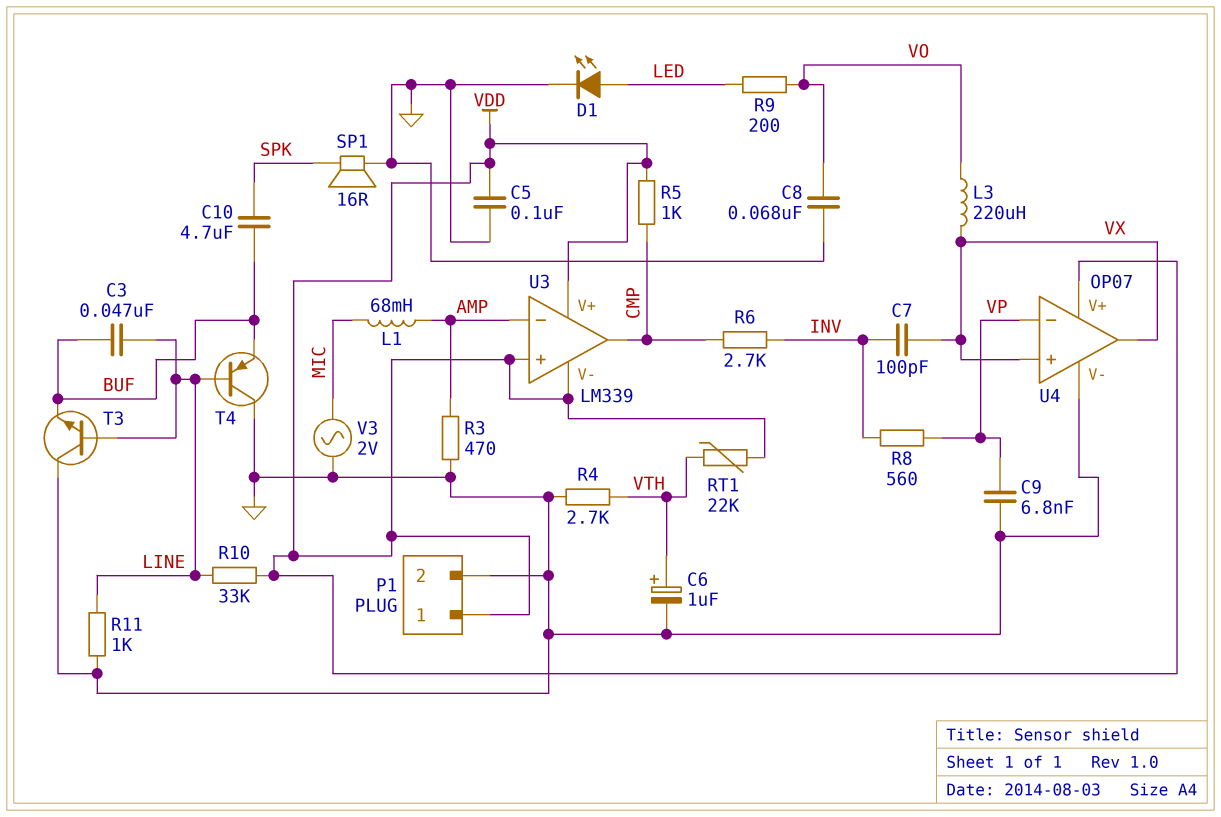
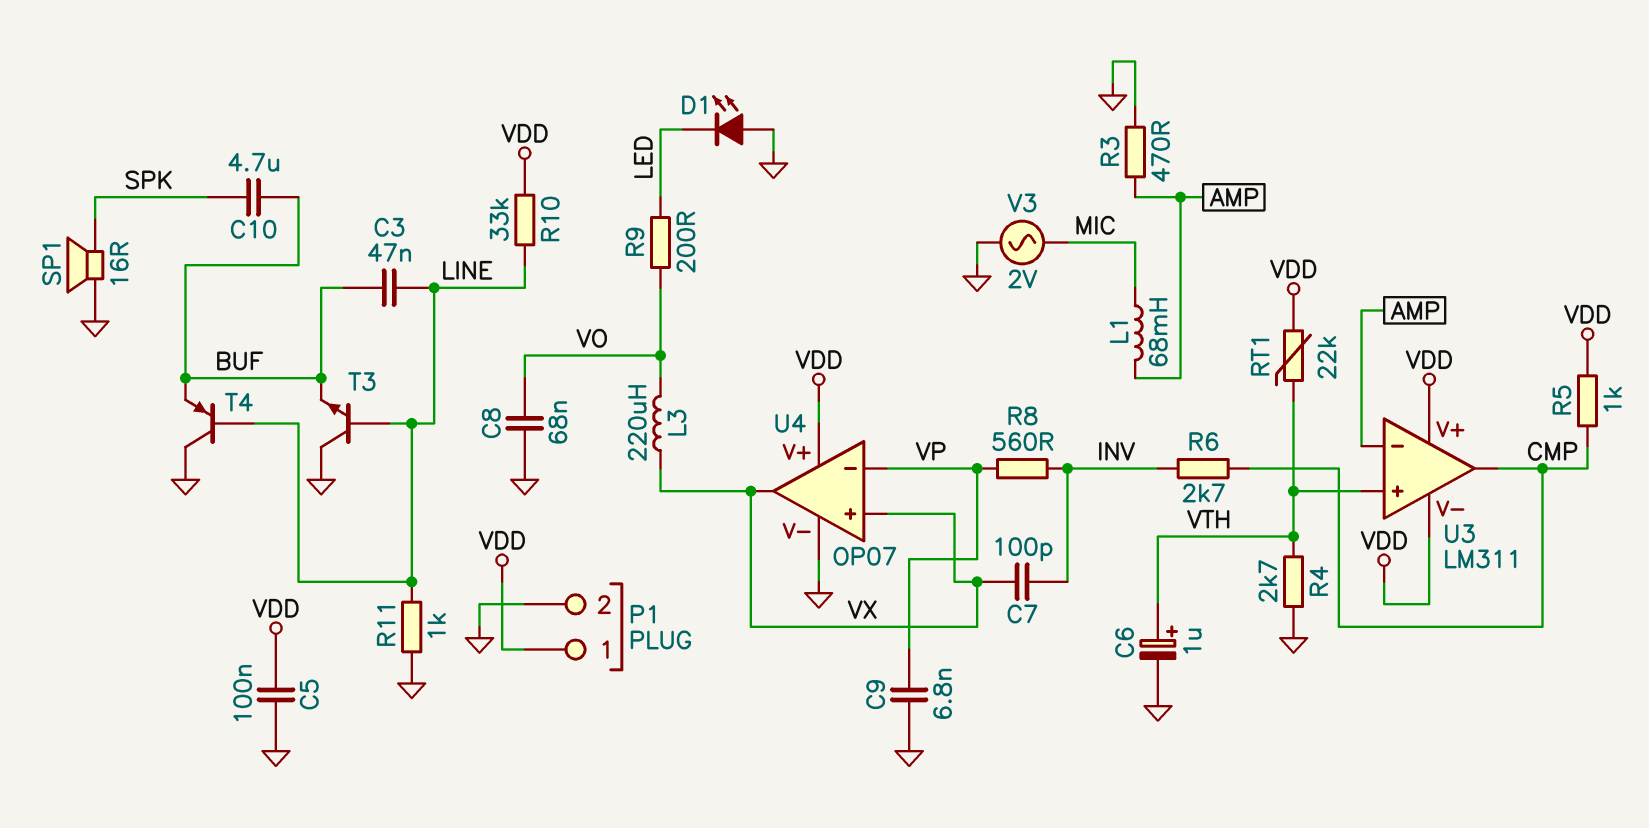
D1: LED (A LED, K GND) -> LED (A GND, K LED)
U3: LM339 -> LM311
U3 pin in+: VDD -> VTH

